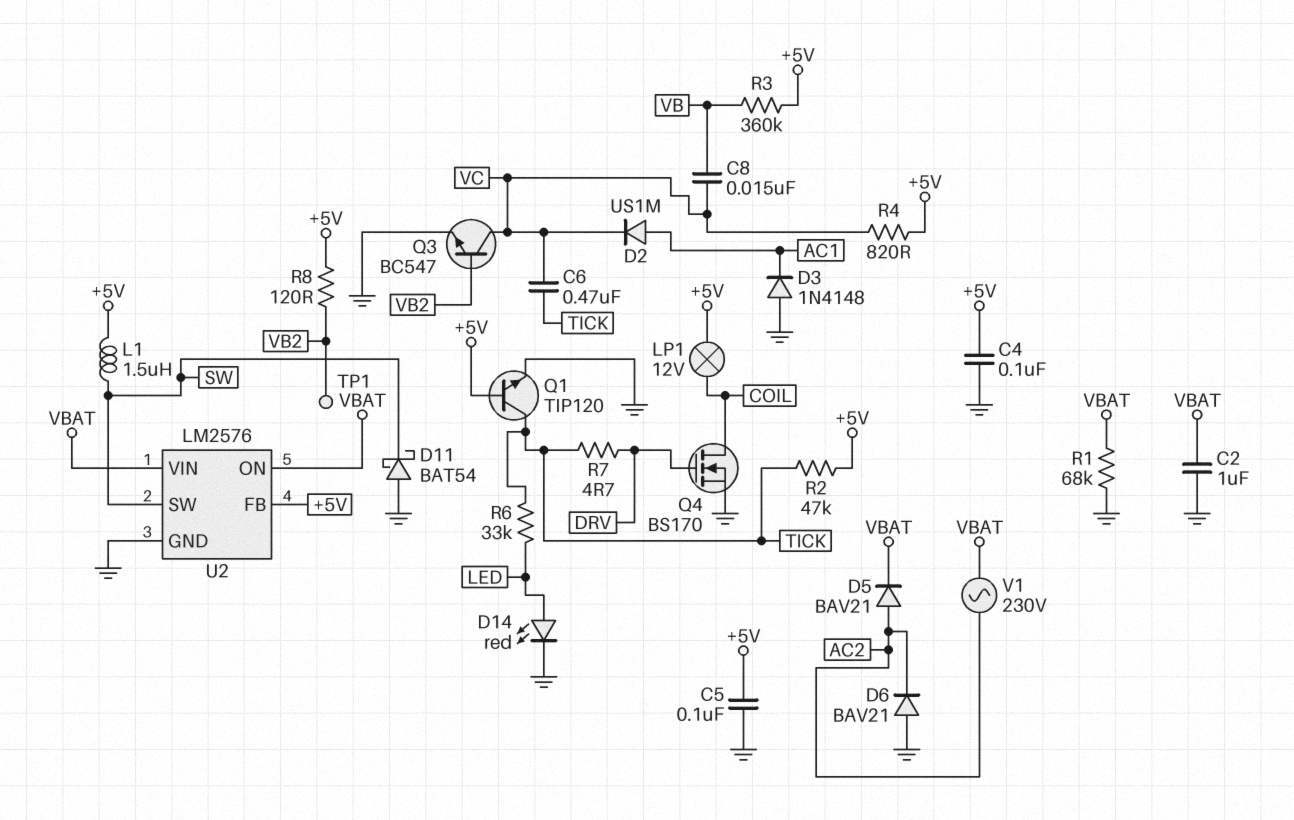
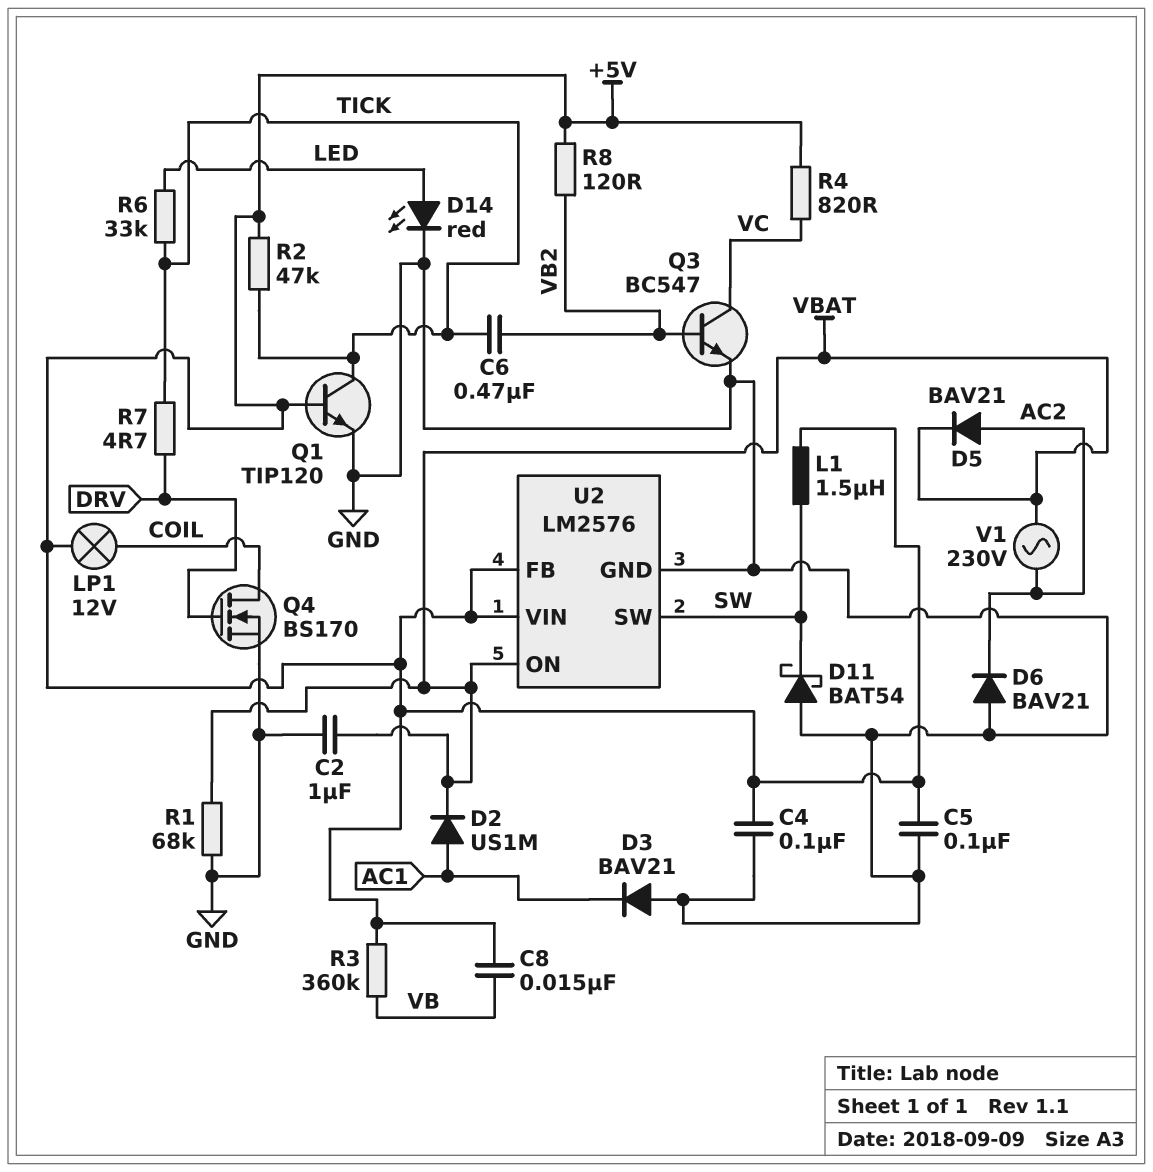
C6: 470nF (TICK, VC) -> 470nF (TICK, VB2)
C8: 15nF (VB, VC) -> 15nF (+5V, VB)
D2: diode US1M (A AC1, K VC) -> diode US1M (A AC1, K VBAT)
D3: diode 1N4148 (A GND, K AC1) -> diode BAV21 (A GND, K AC1)
TP1: test point (VB2) -> none
U2 pin VIN: VBAT -> +5V

